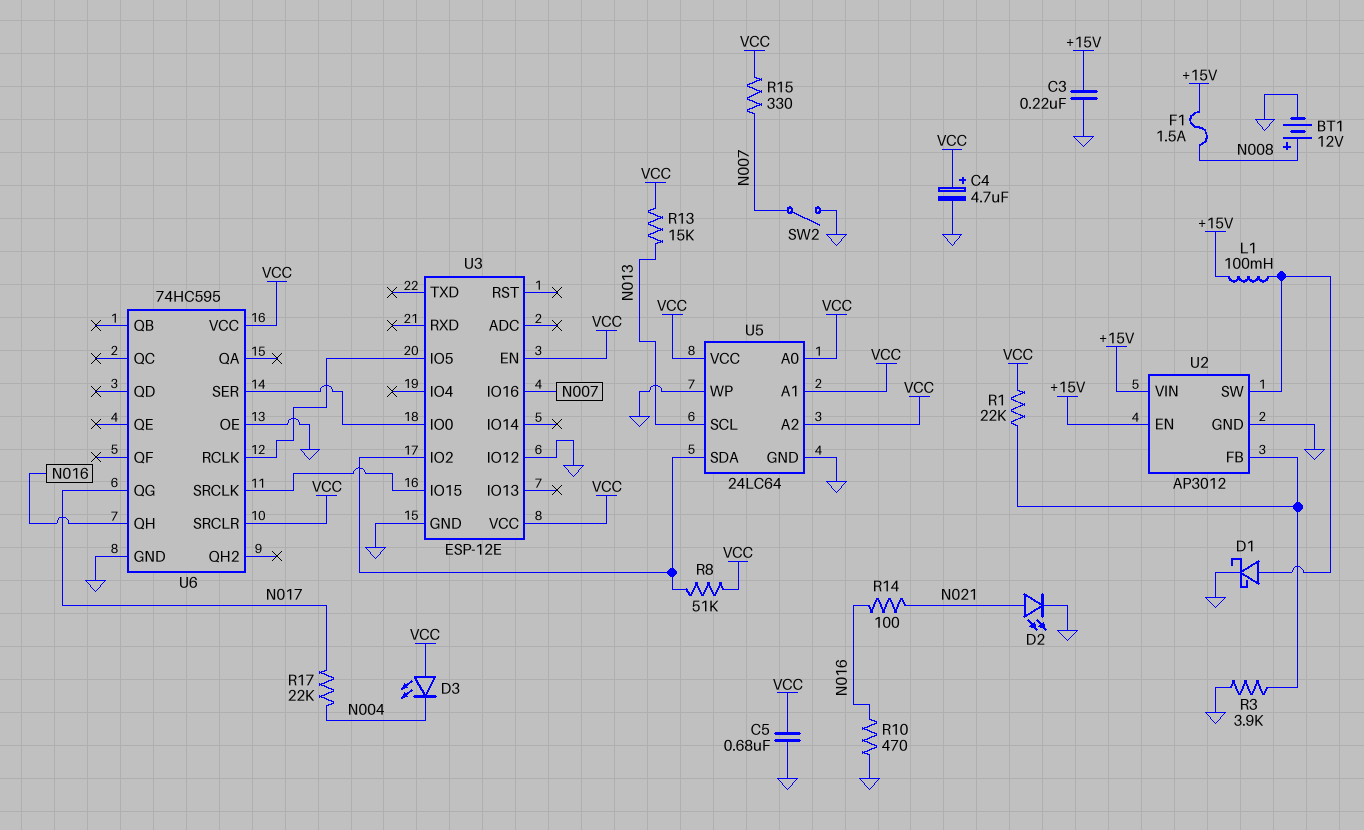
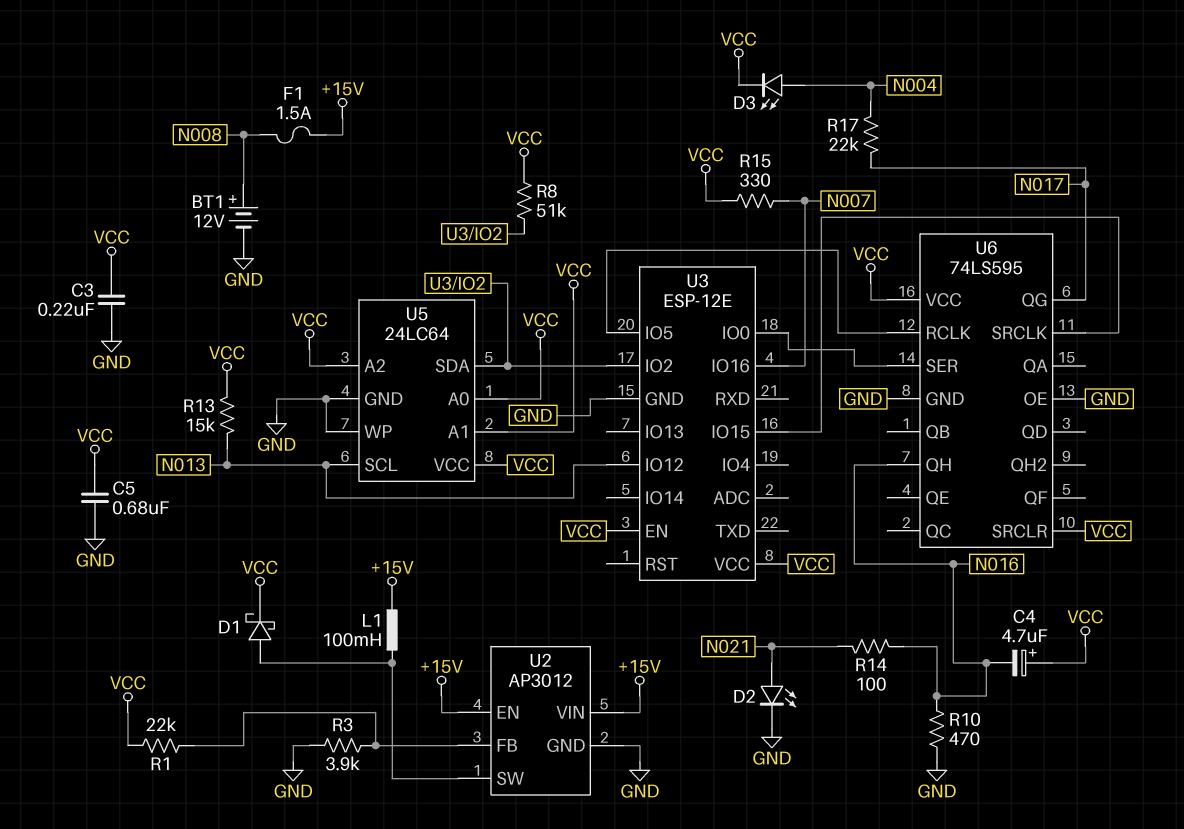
C3: 220nF (+15V, GND) -> 220nF (GND, VCC)
C4: 4.7uF (plus VCC, minus GND) -> 4.7uF (plus VCC, minus N016)
D1: schottky (A U2/SW, K GND) -> schottky (A U2/SW, K VCC)
D3: LED (A VCC, K N004) -> LED (A N004, K VCC)
SW2: switch (GND, N007) -> none
U3 pin IO12: GND -> N013
U6: 74HC595 -> 74LS595

